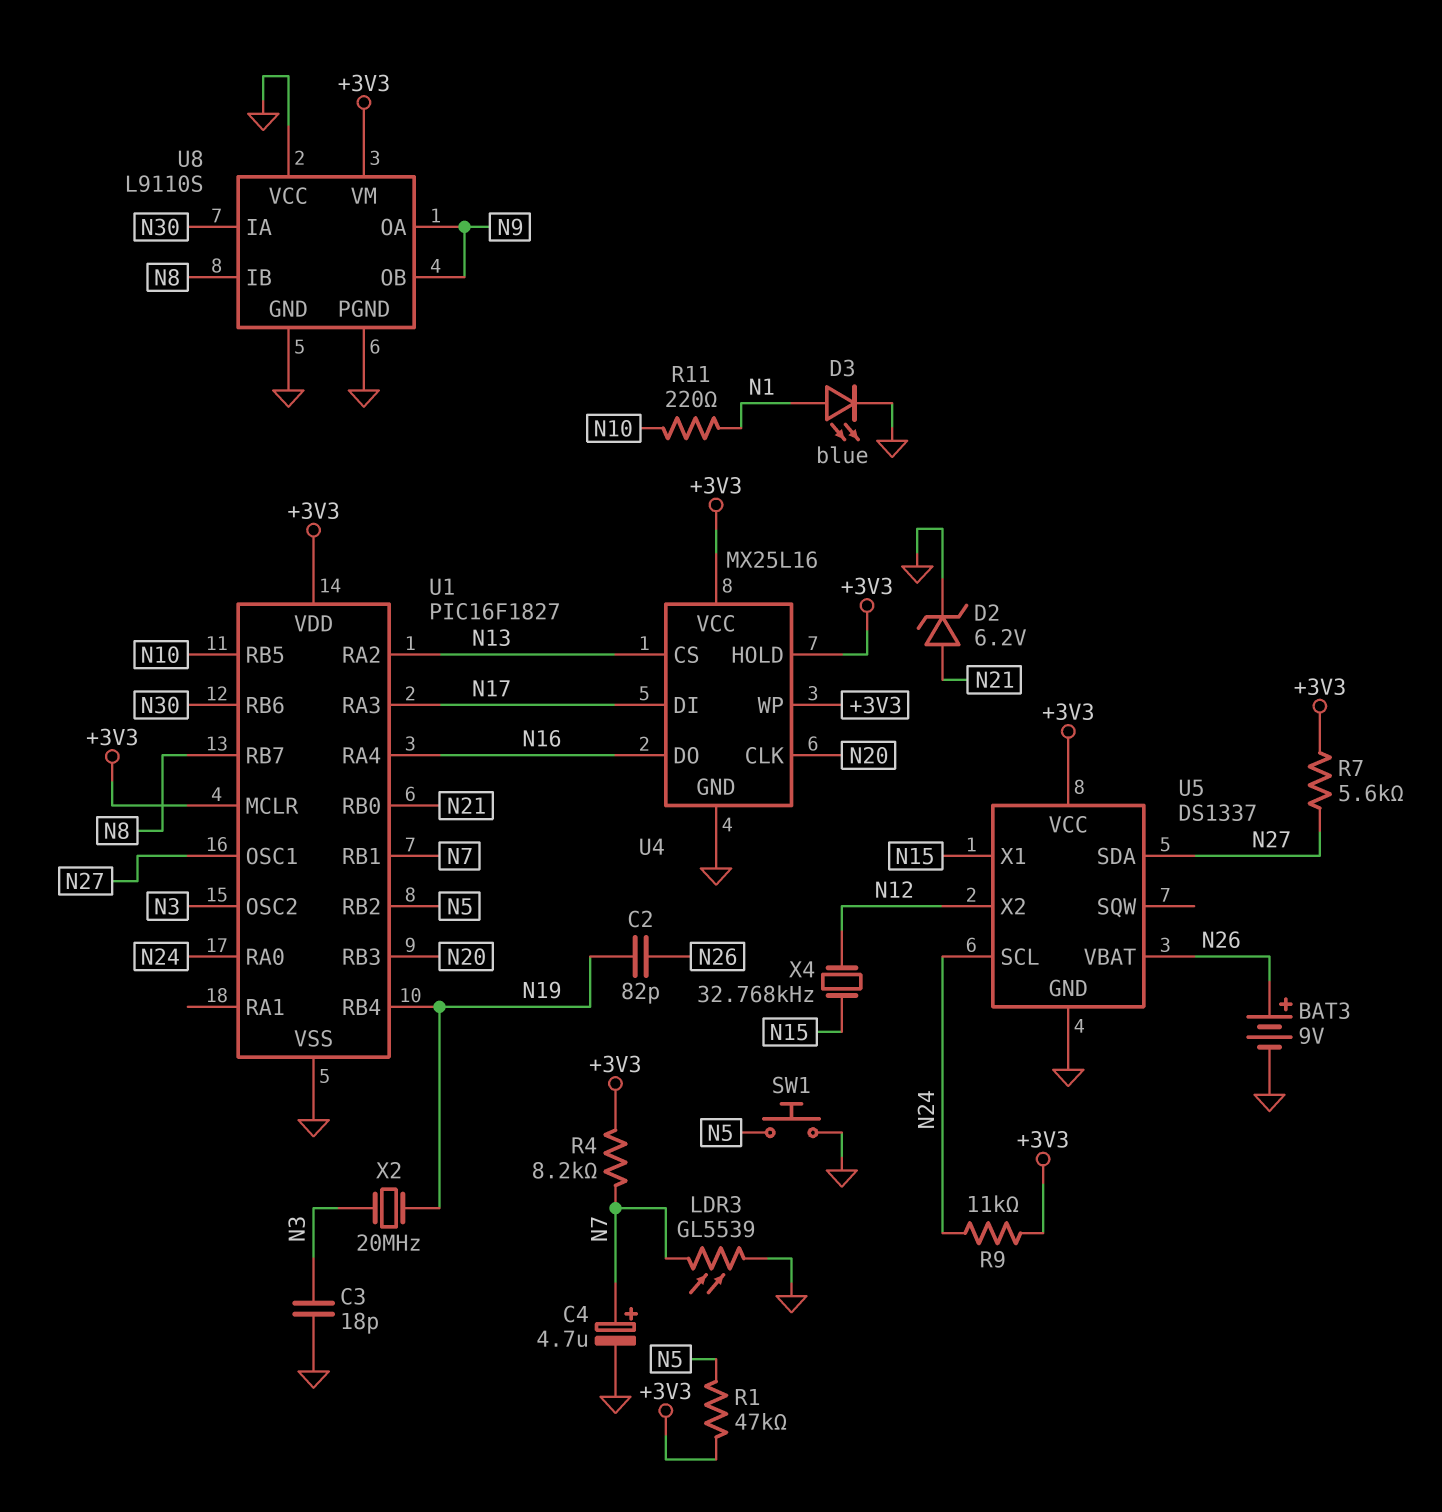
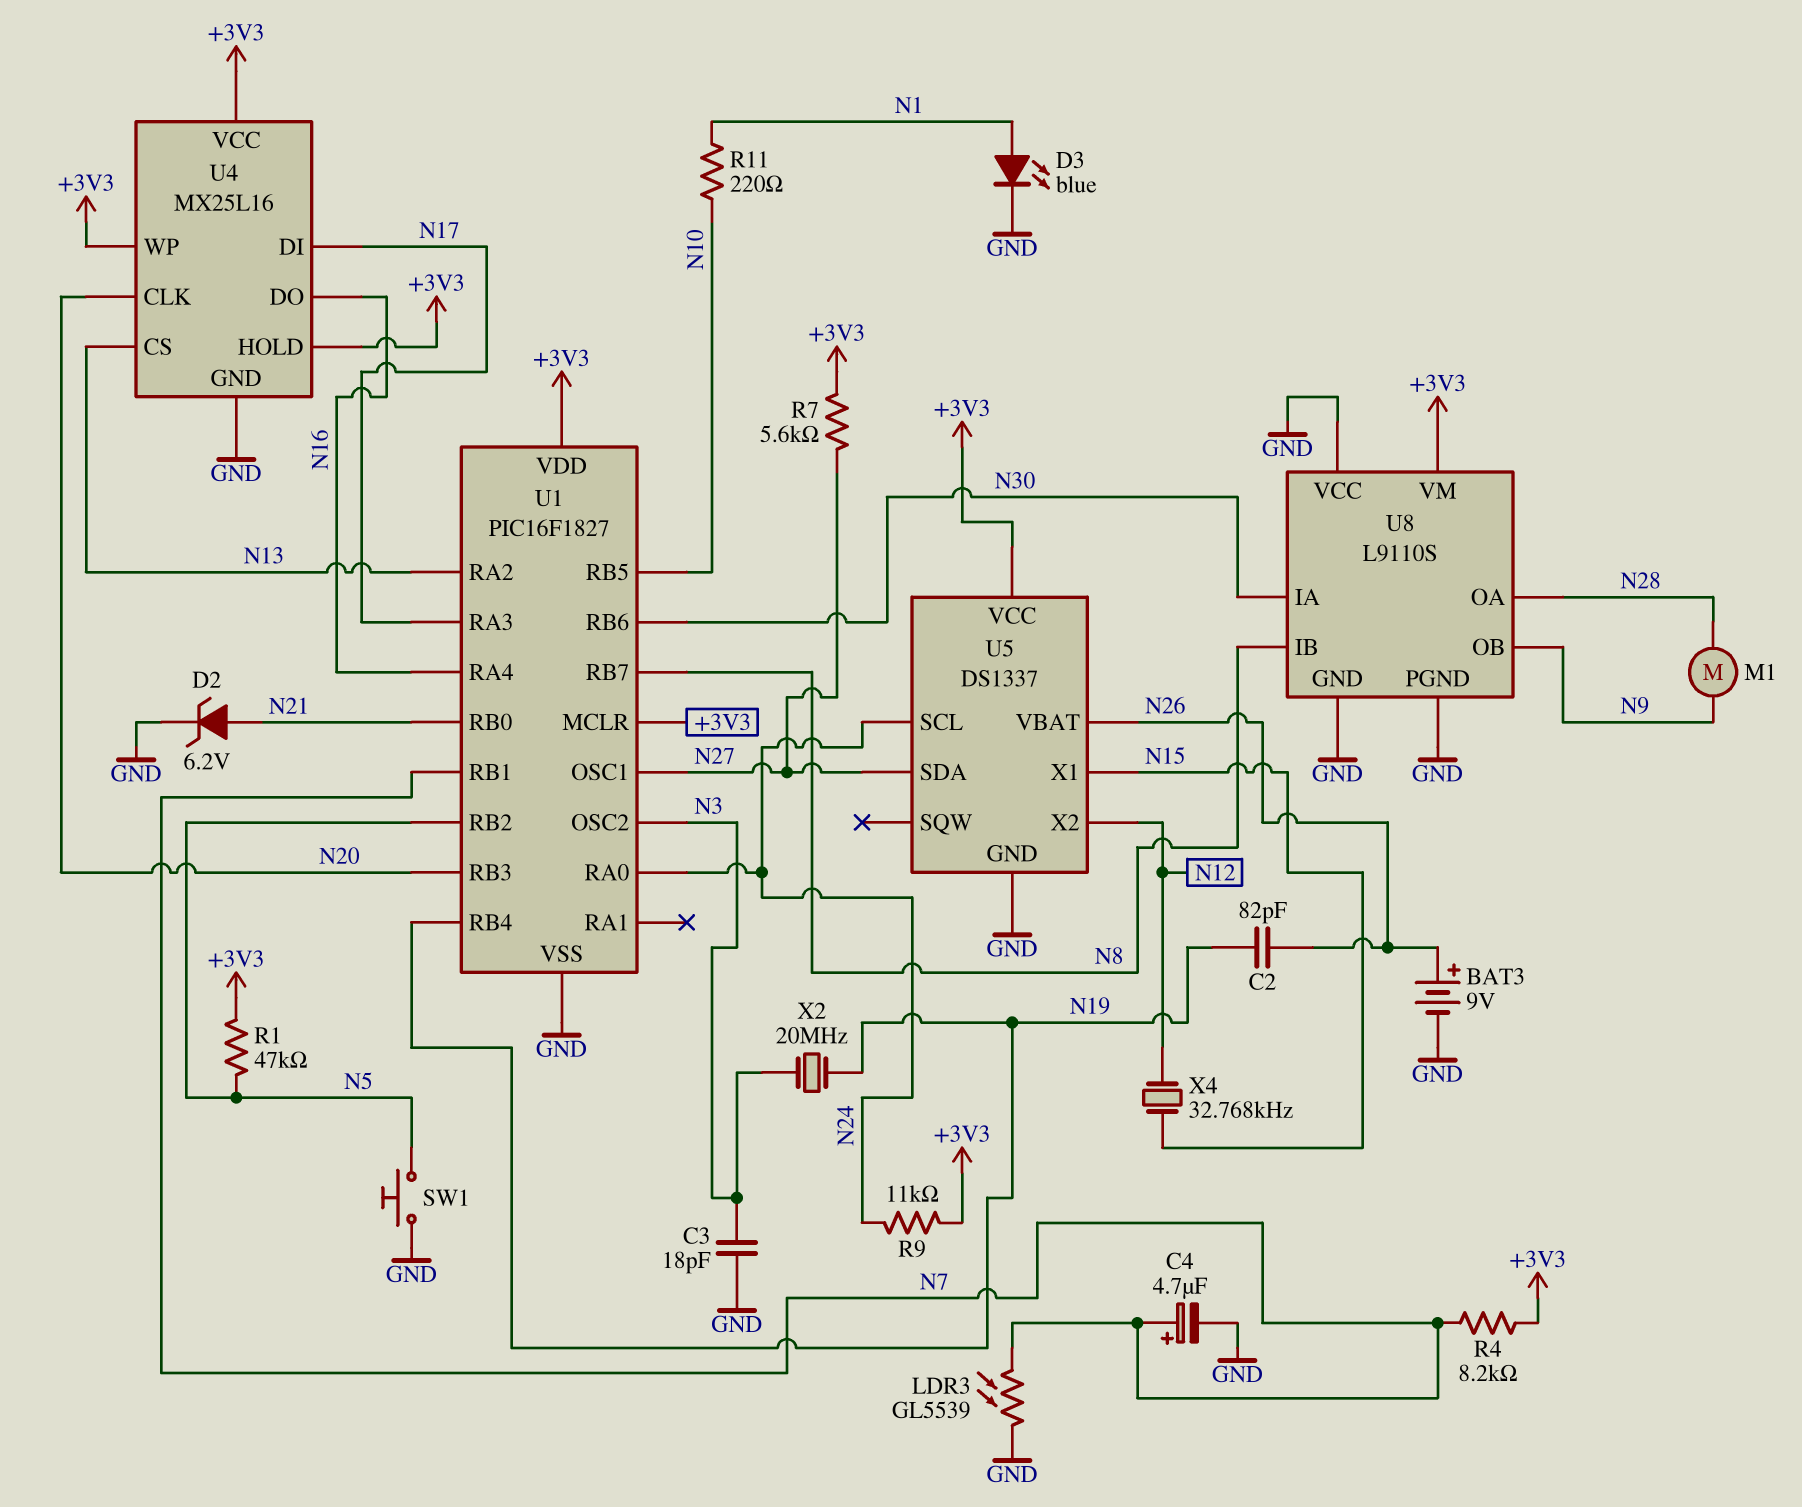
M1: none -> motor (N9, N28)
U8 pin OA: N9 -> N28

